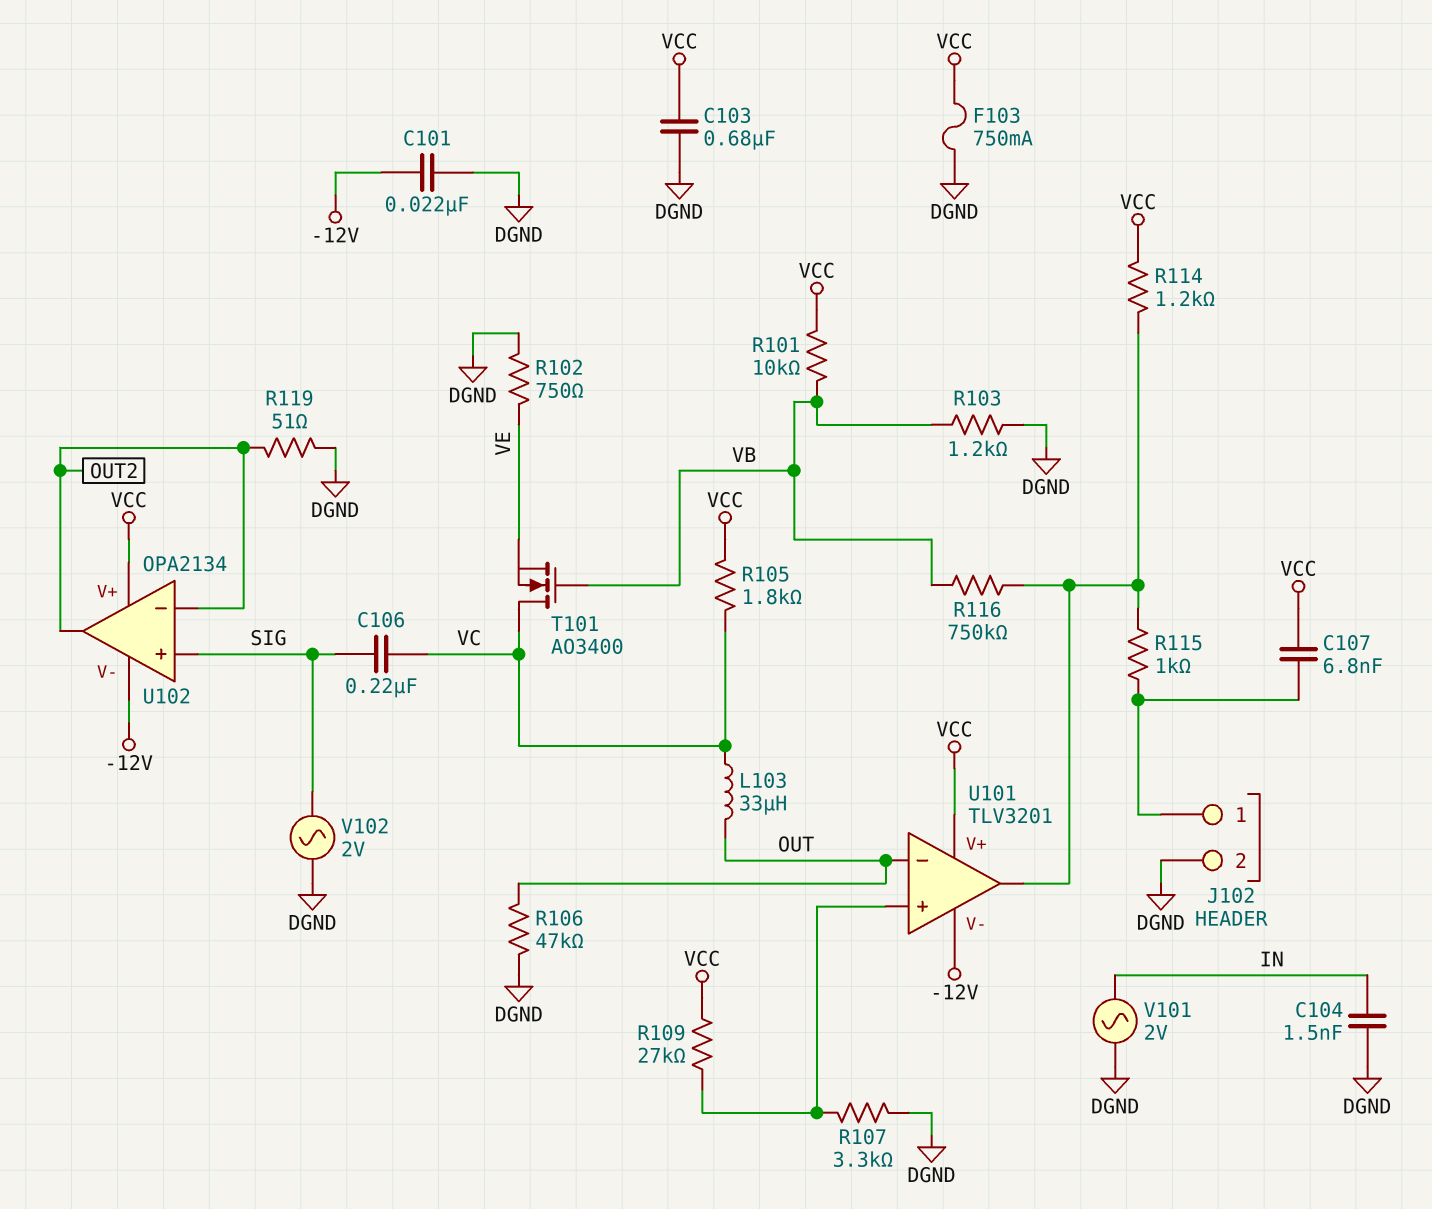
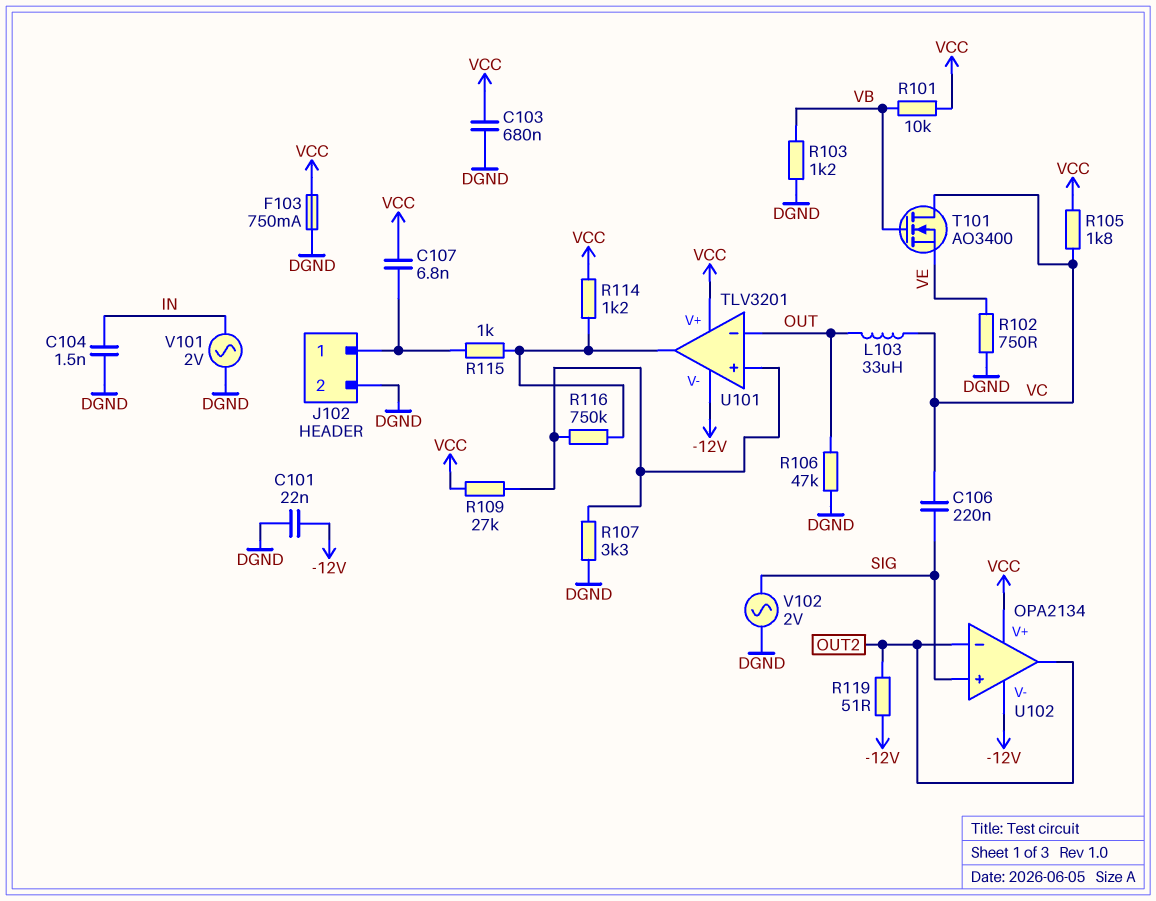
R116: 750k (U101/out, VB) -> 750k (U101/in+, U101/out)
R119: 51 (DGND, OUT2) -> 51 (-12V, OUT2)

